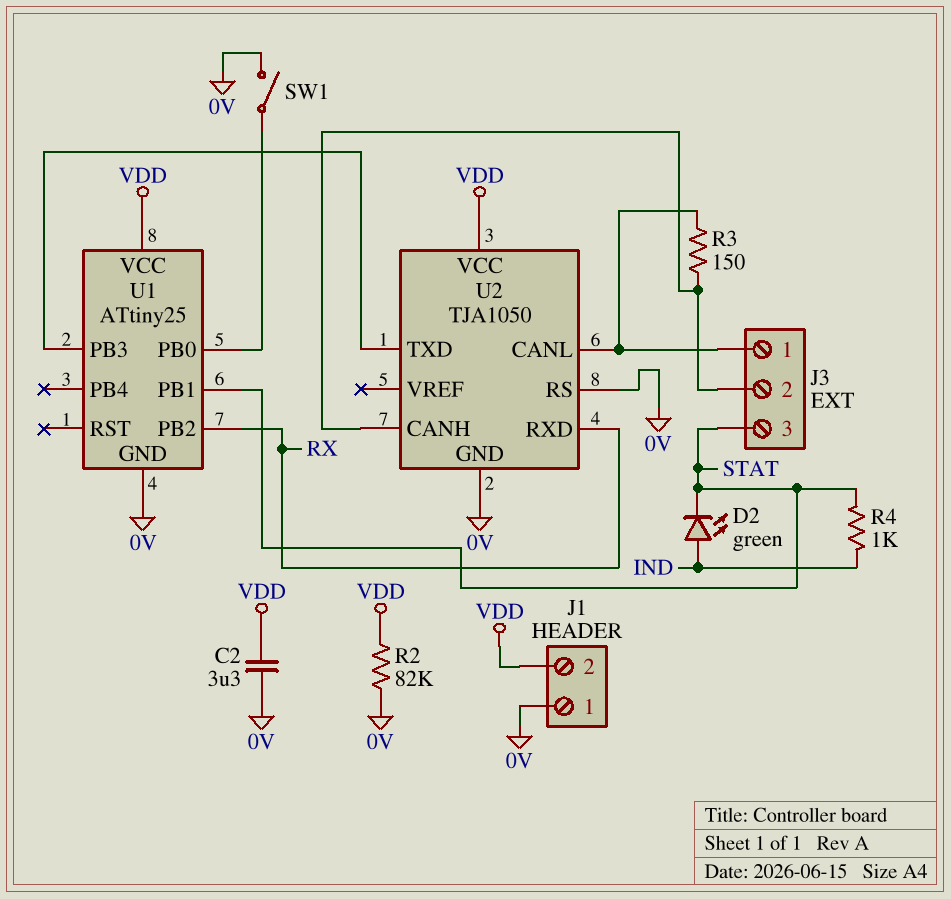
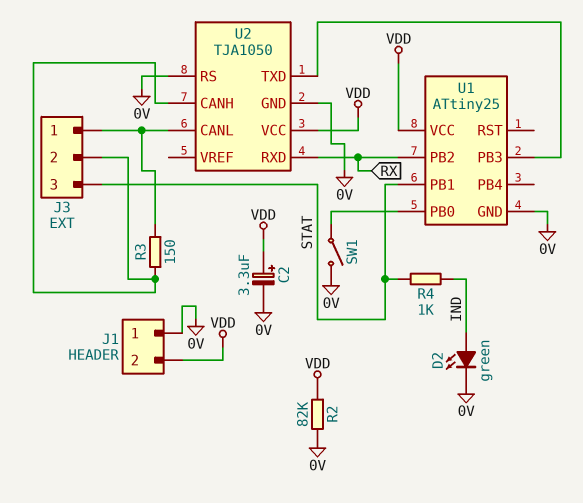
C2: 3.3uF (0V, VDD) -> 3.3uF (plus VDD, minus 0V)
D2: LED green (A IND, K STAT) -> LED green (A IND, K 0V)

